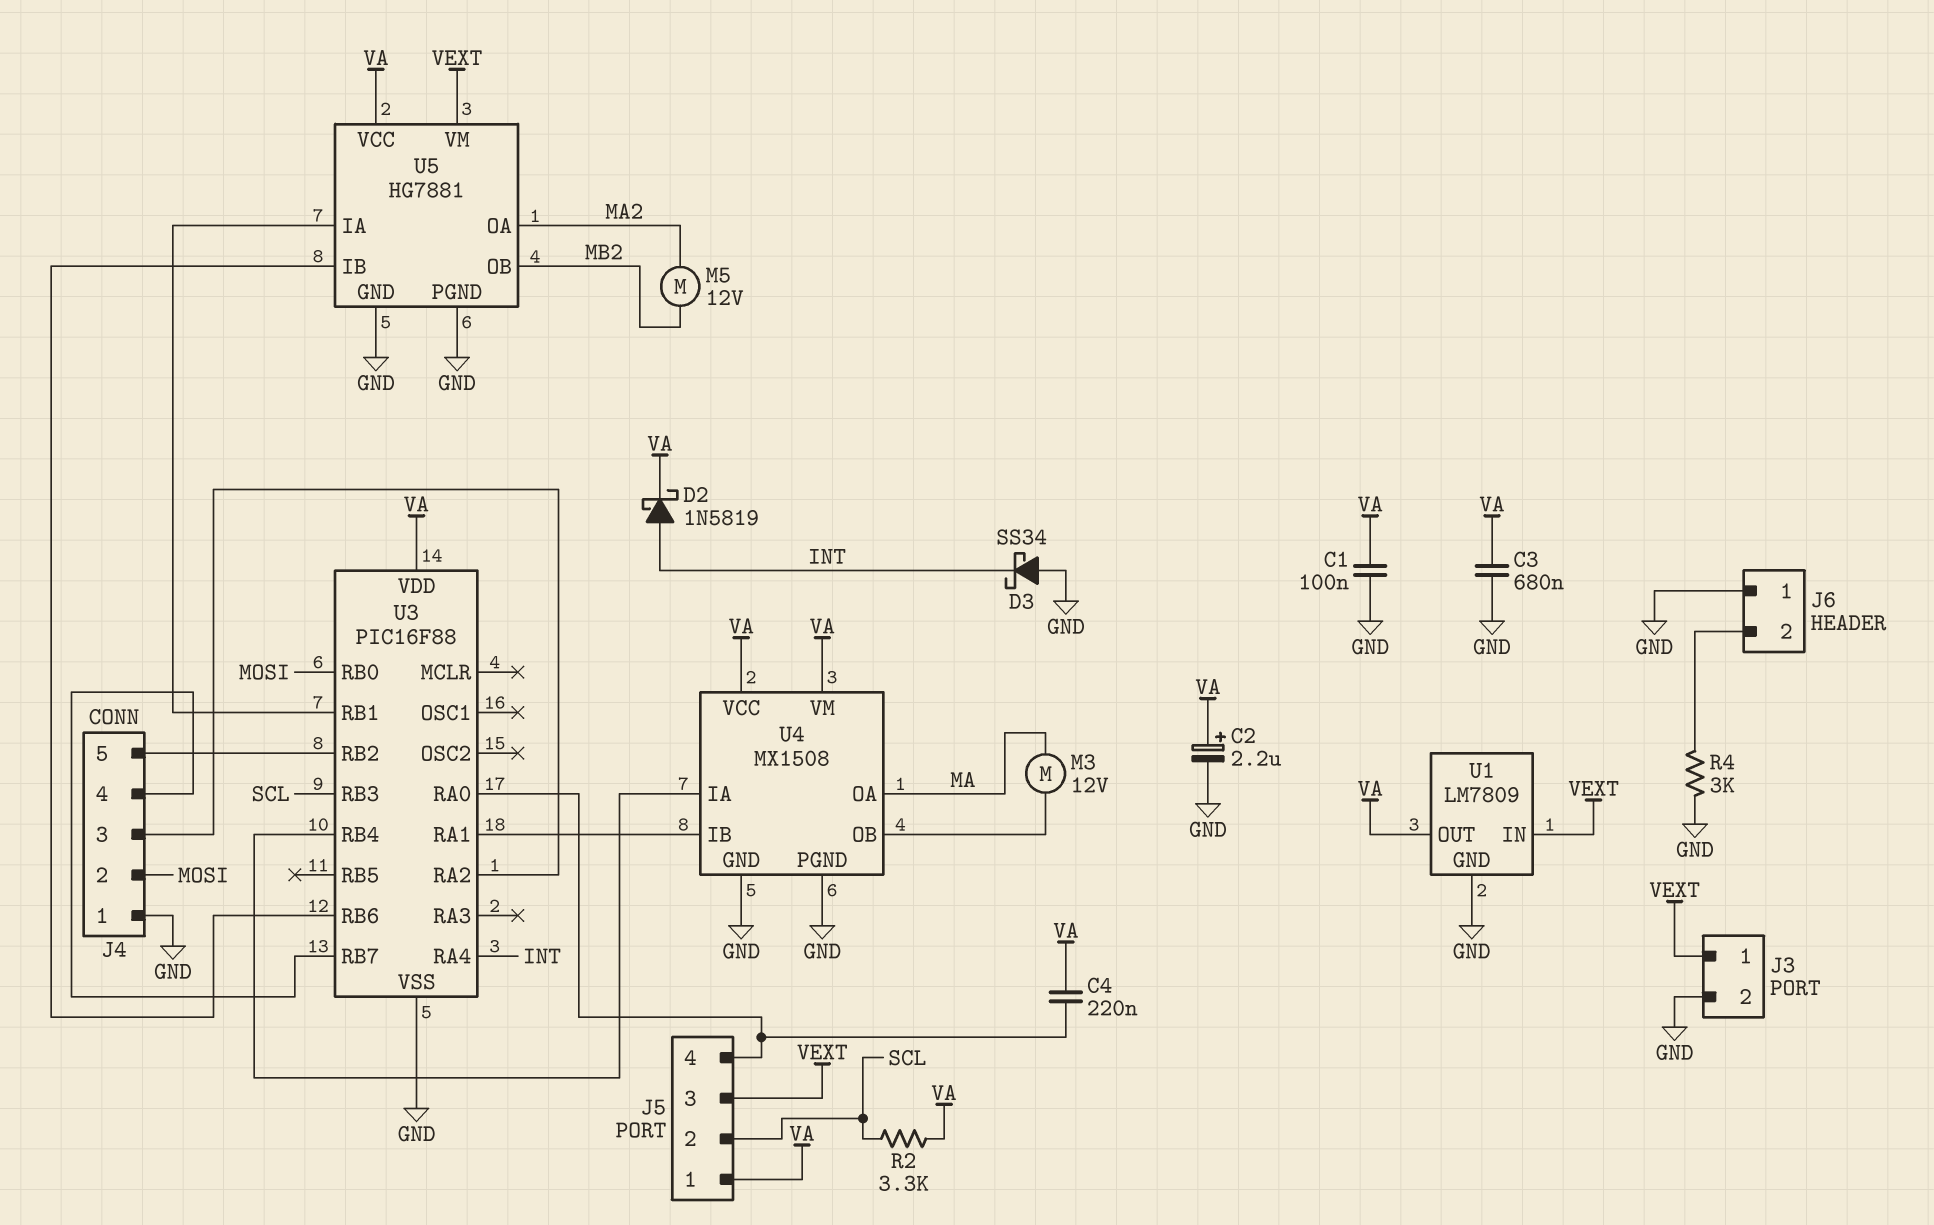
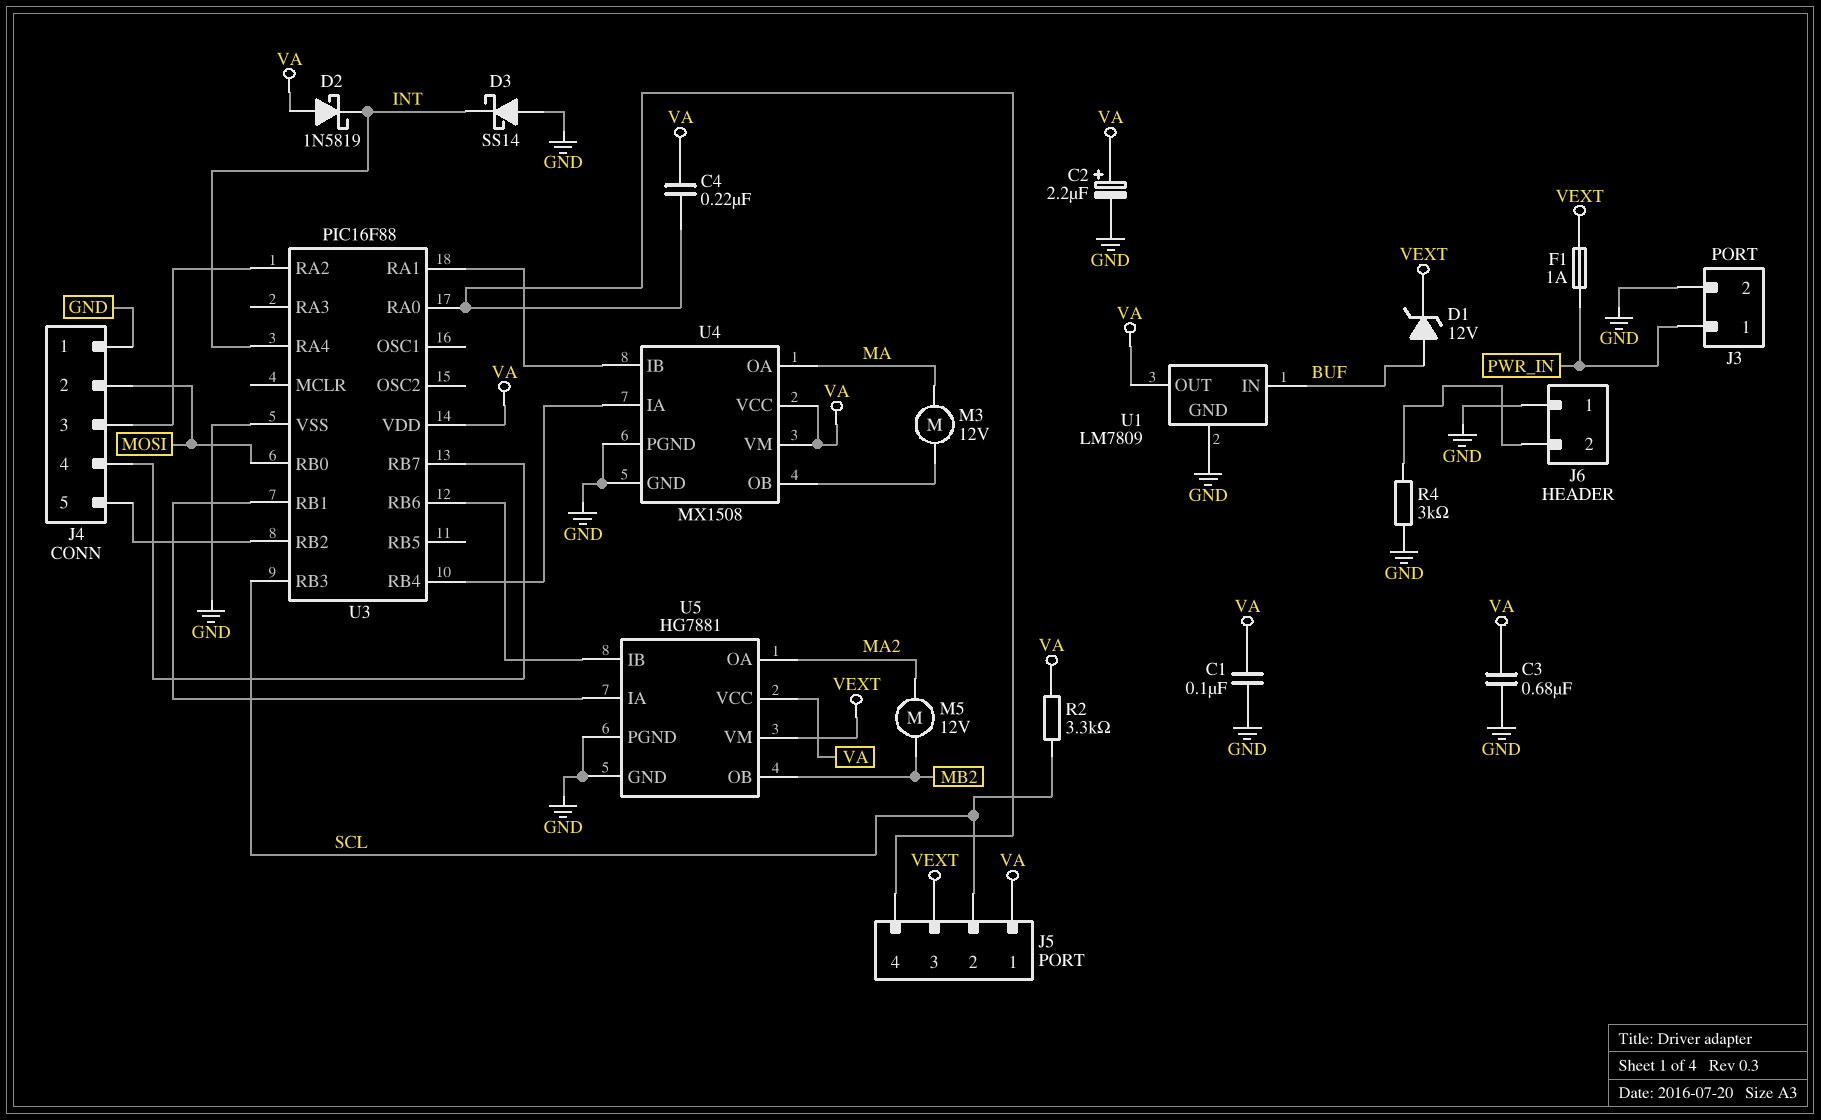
D1: none -> zener 12V (A BUF, K VEXT)
D2: schottky 1N5819 (A INT, K VA) -> schottky 1N5819 (A VA, K INT)
D3: schottky SS34 (A GND, K INT) -> schottky SS14 (A GND, K INT)
F1: none -> 1A (PWR_IN, VEXT)
J3 pin 1: VEXT -> PWR_IN
U1 pin IN: VEXT -> BUF

